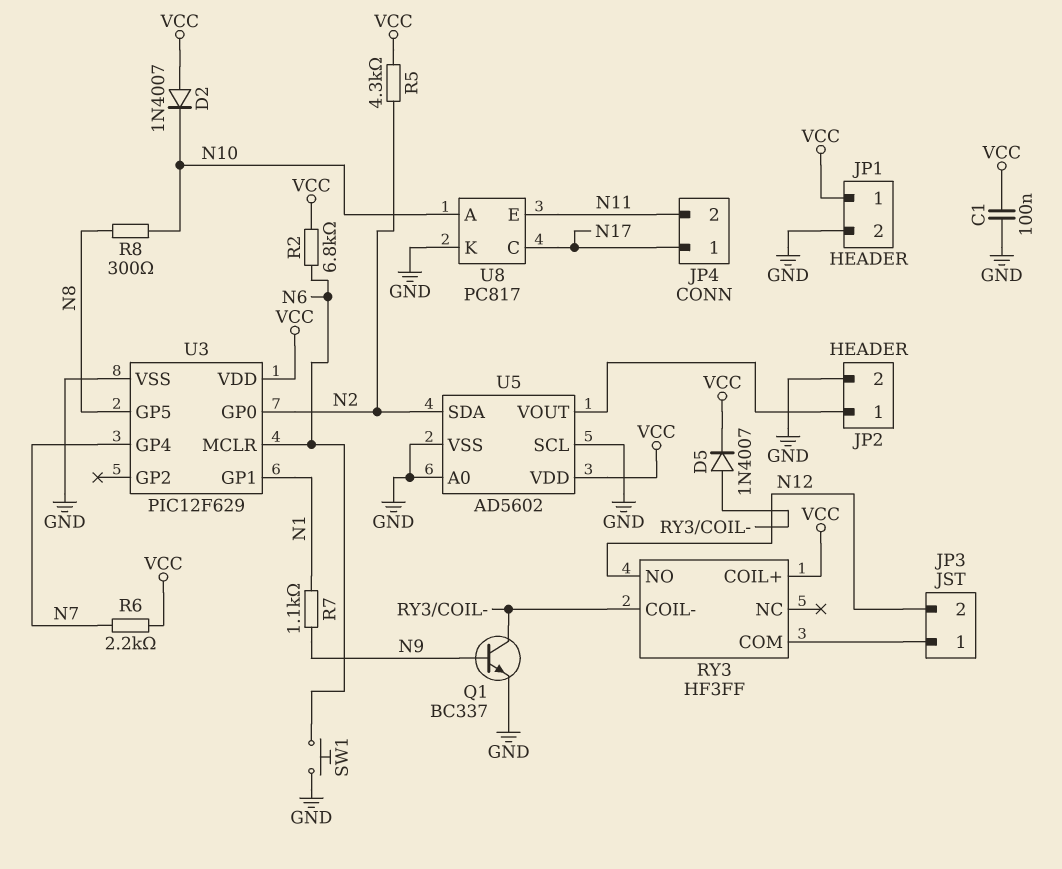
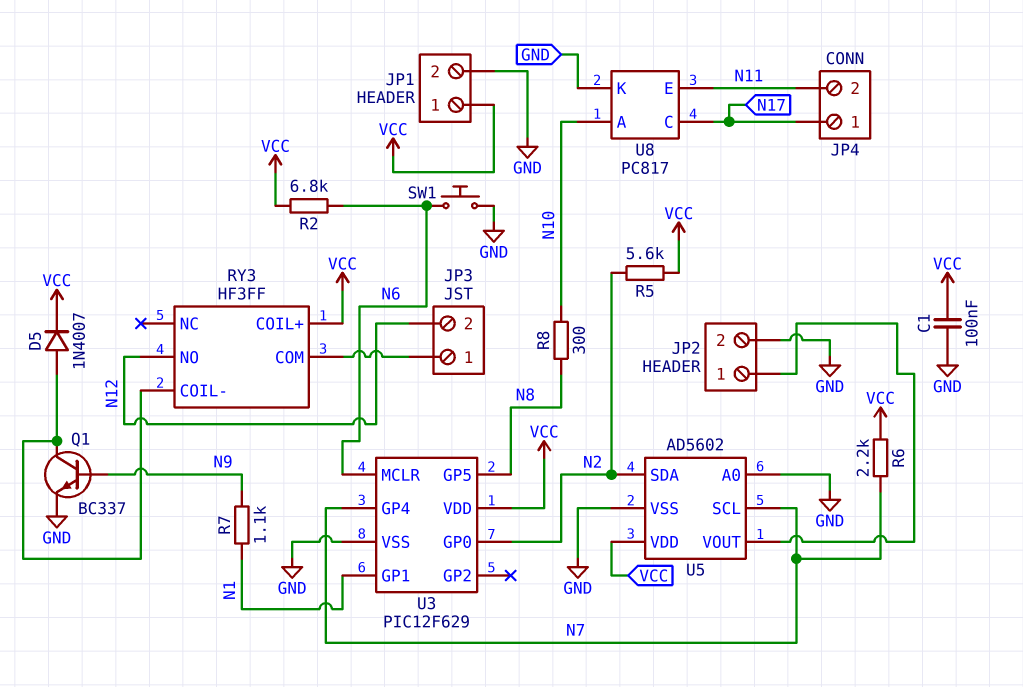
D2: diode 1N4007 (A VCC, K N10) -> none
R5: 4.3k (N2, VCC) -> 5.6k (N2, VCC)
U5 pin SCL: GND -> N7

